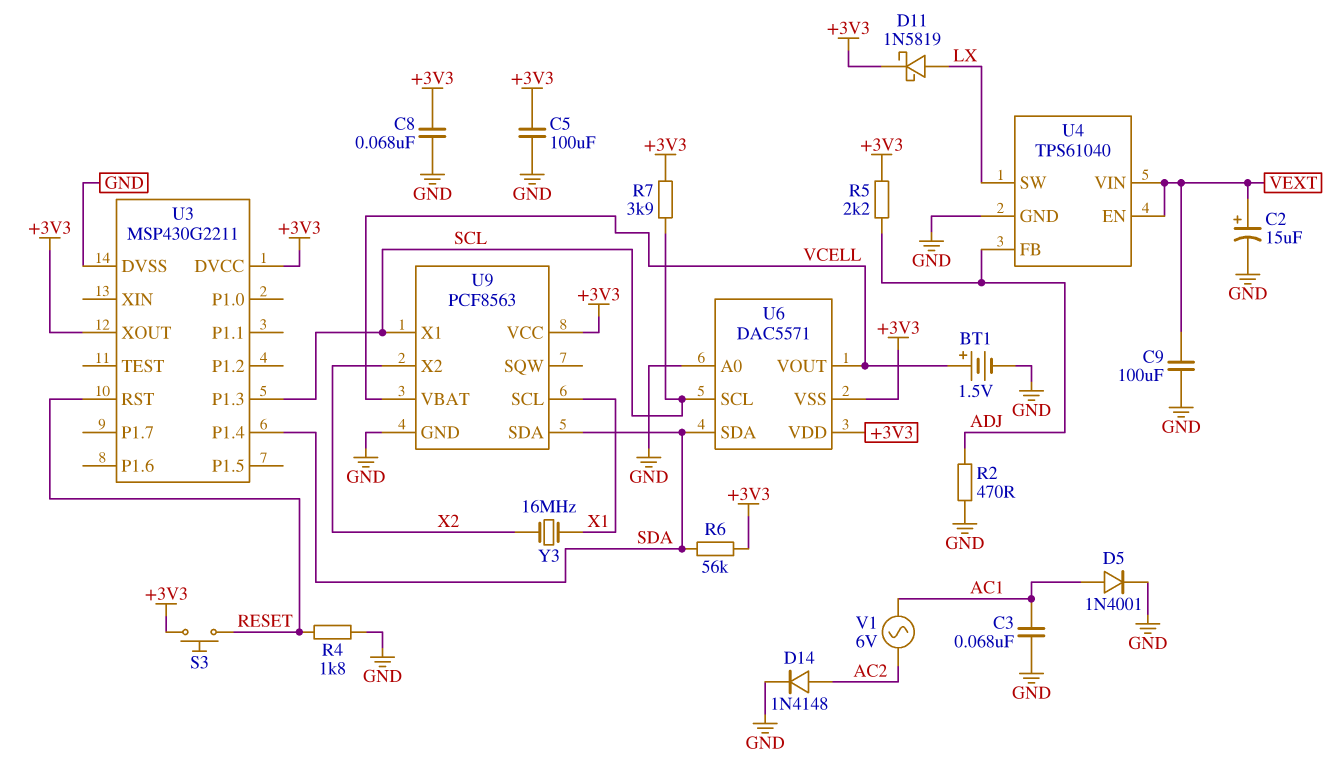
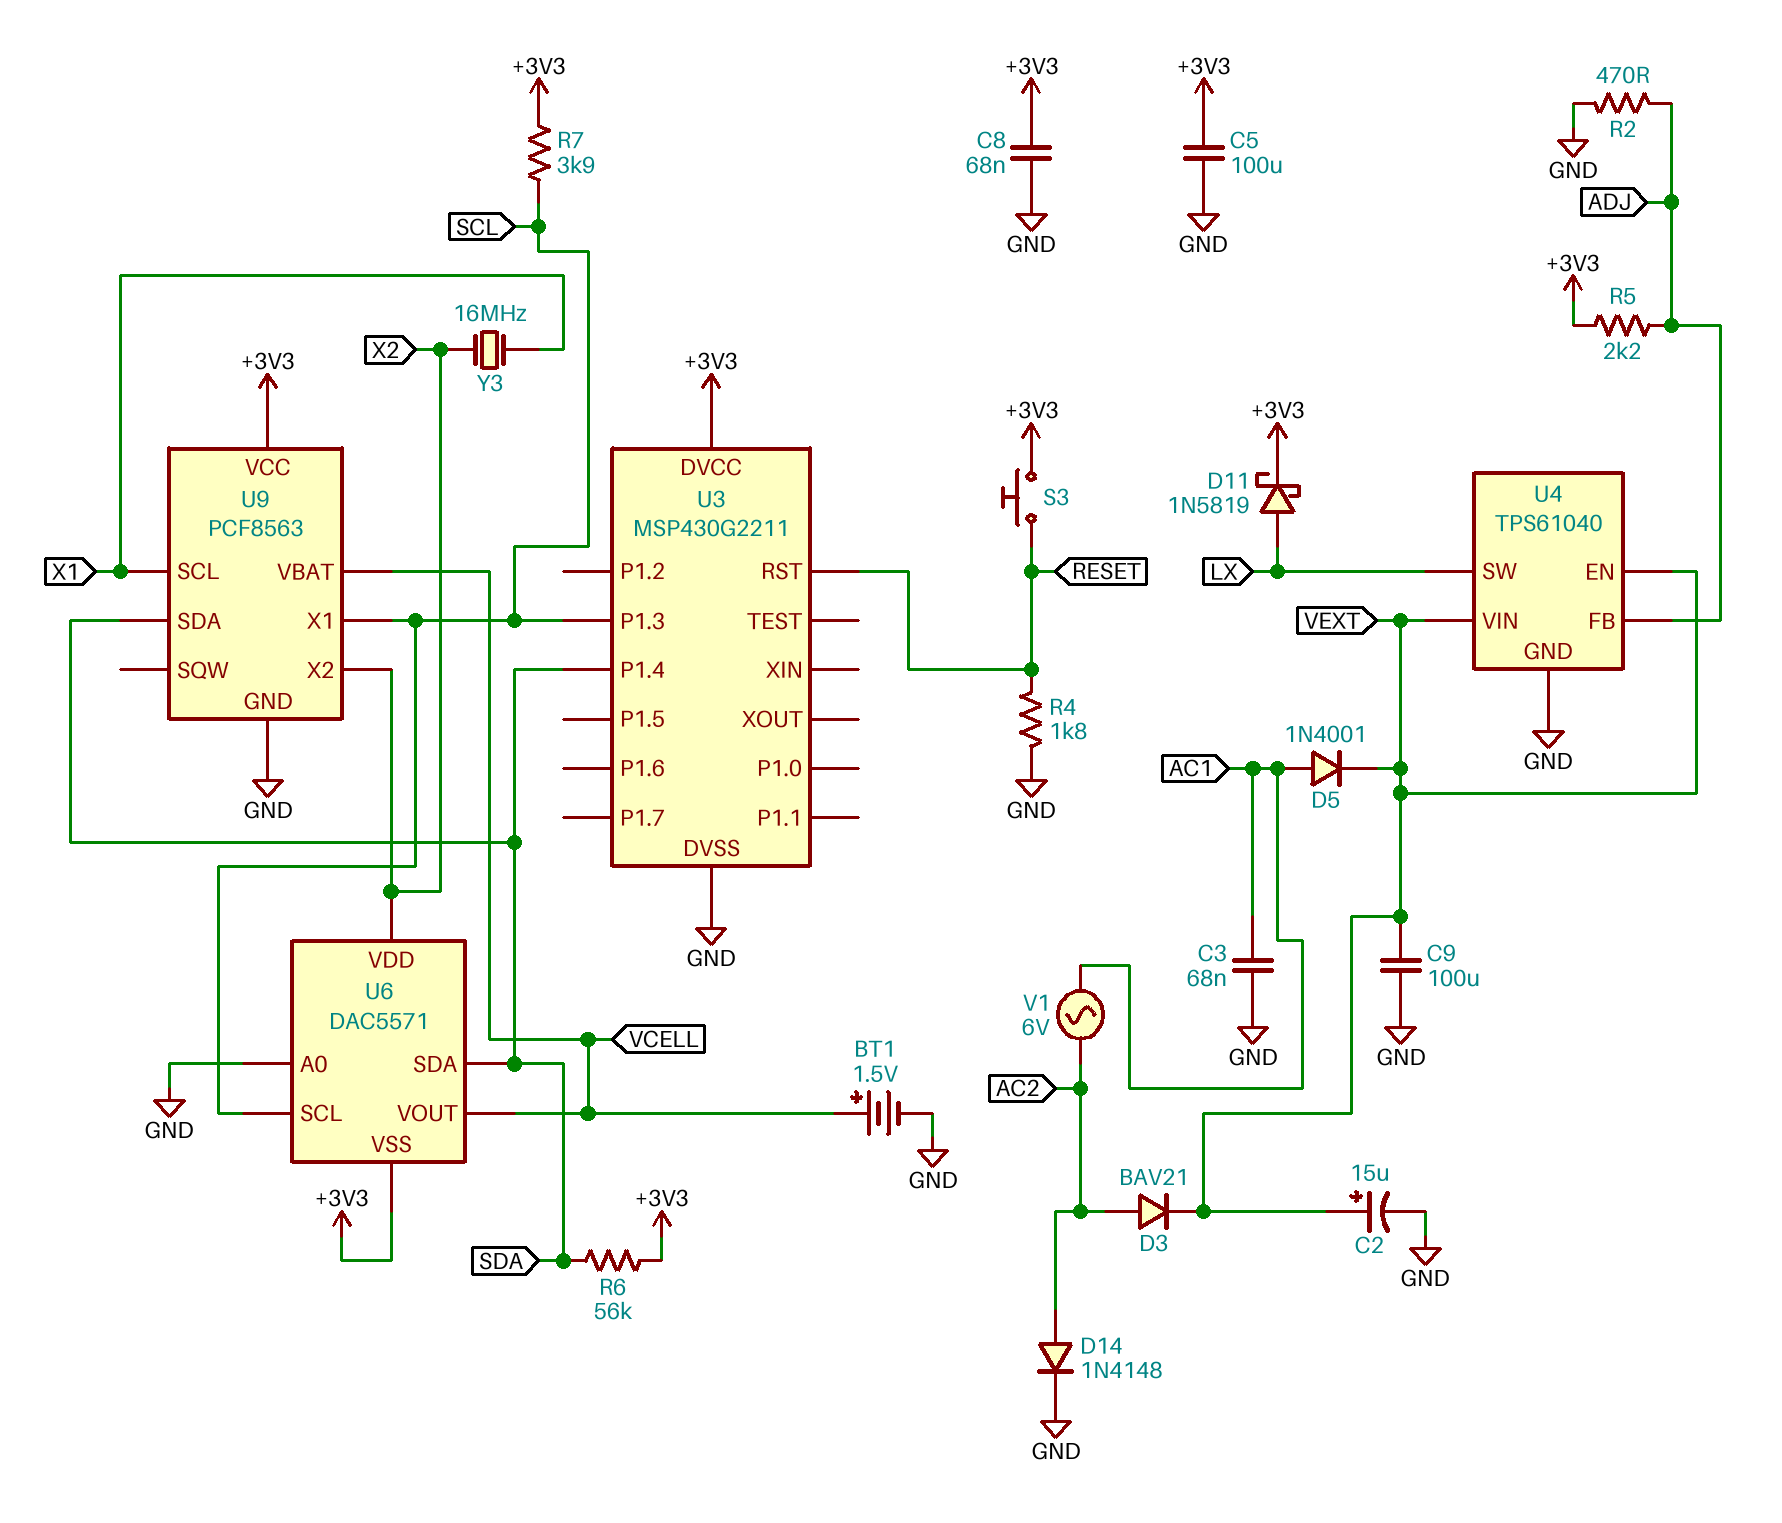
D3: none -> diode BAV21 (A AC2, K VEXT)
D5: diode 1N4001 (A AC1, K GND) -> diode 1N4001 (A AC1, K VEXT)
U3 pin XOUT: +3V3 -> none
U6 pin VDD: +3V3 -> X2

